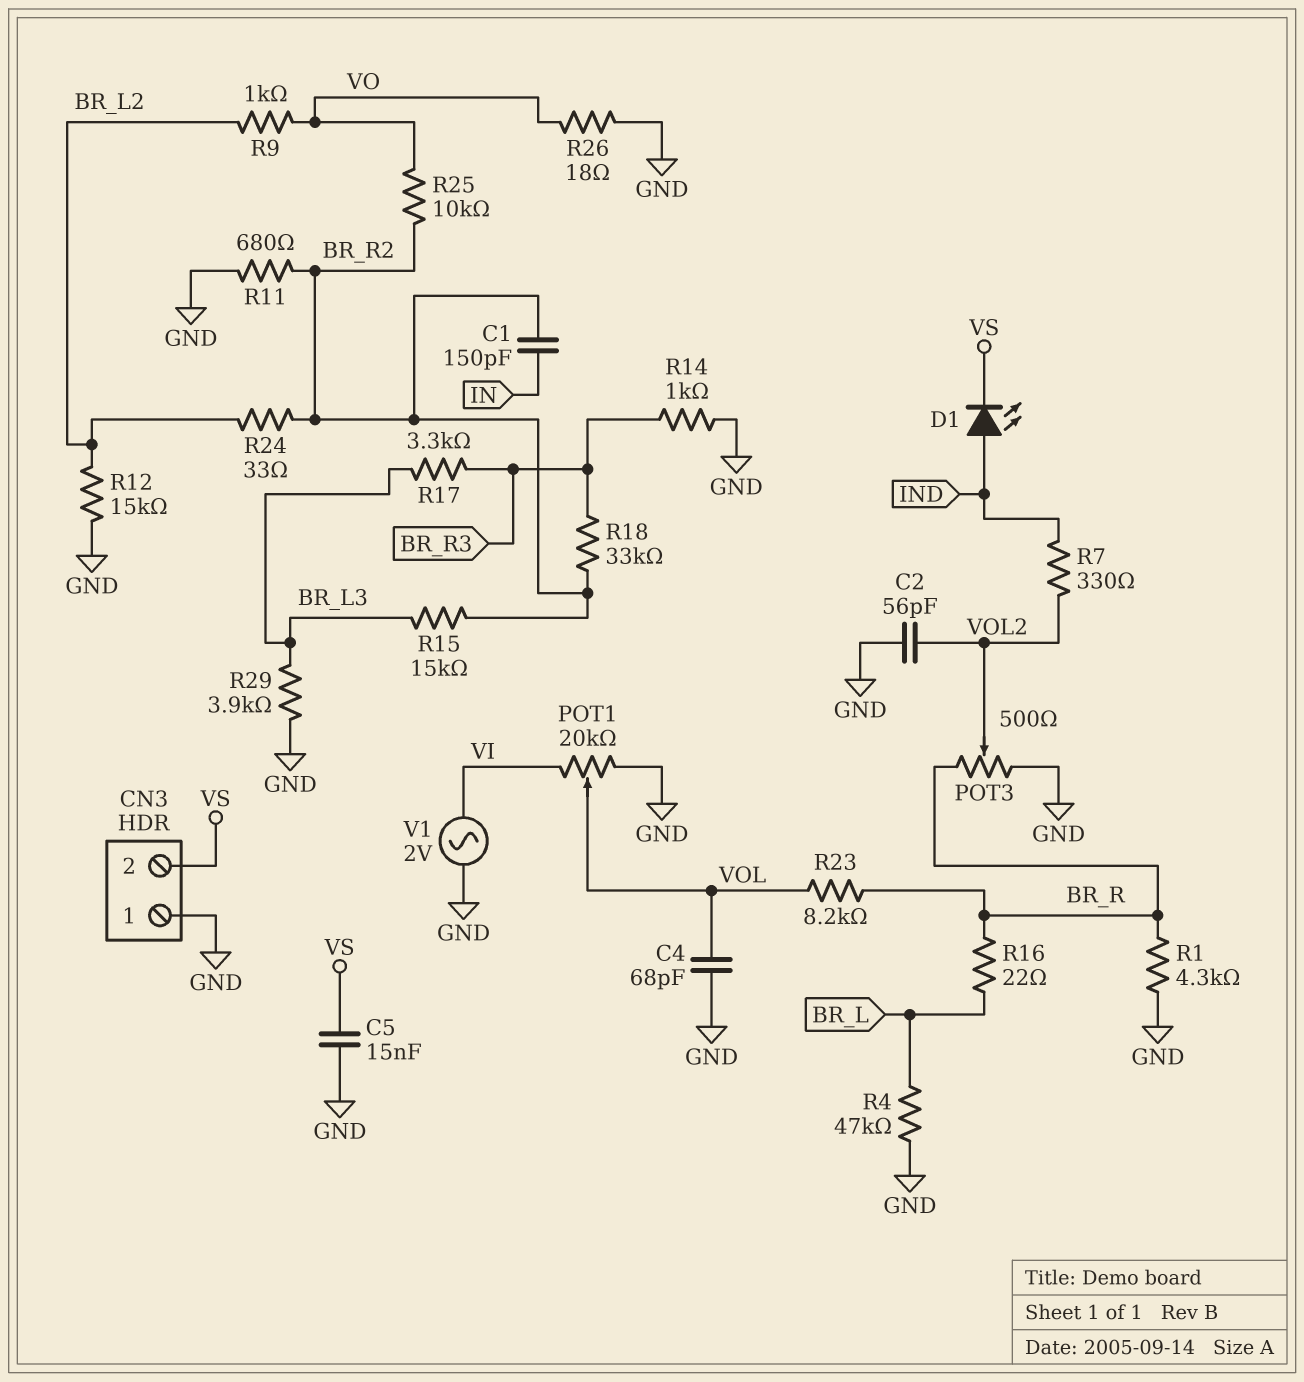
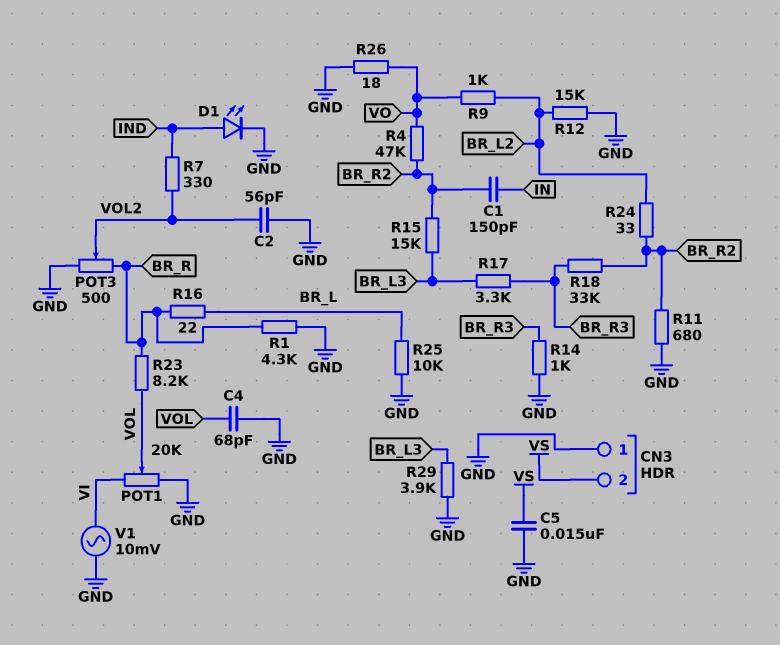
D1: LED (A IND, K VS) -> LED (A IND, K GND)
R4: 47k (BR_L, GND) -> 47k (BR_R2, VO)
R25: 10k (BR_R2, VO) -> 10k (BR_L, GND)
V1: AC 2V (GND, VI) -> AC 10mV (GND, VI)

